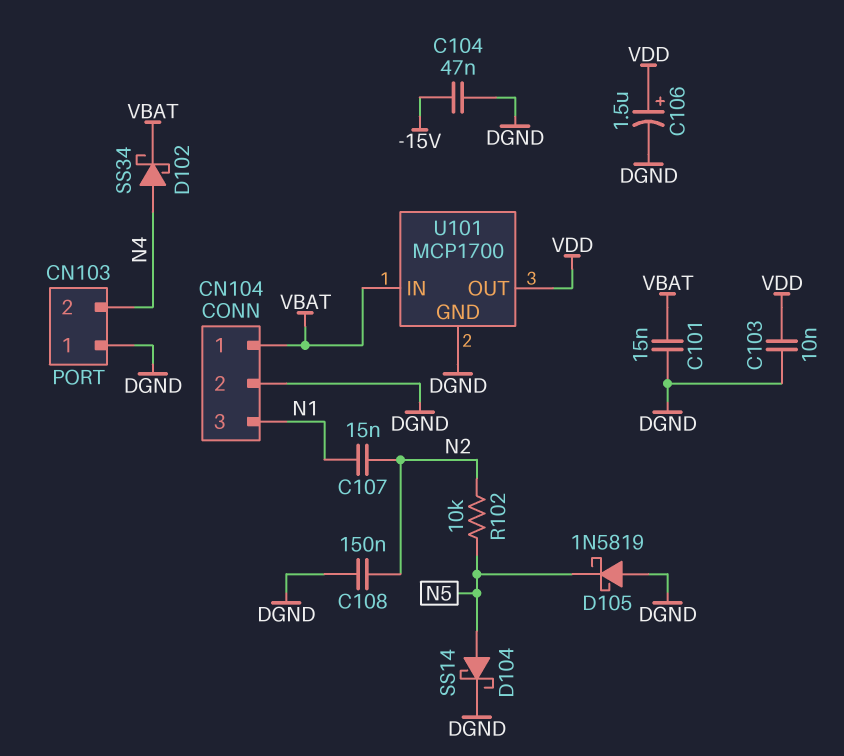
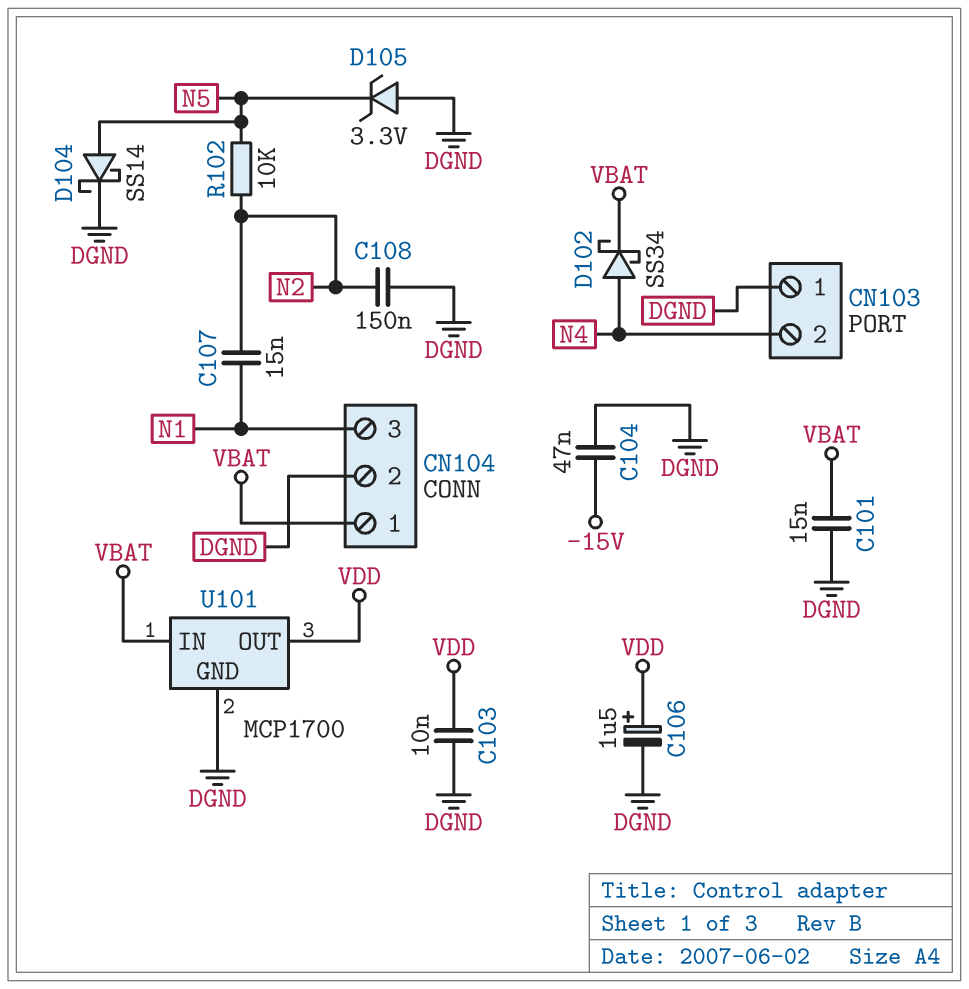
D105: schottky 1N5819 (A DGND, K N5) -> zener 3.3V (A DGND, K N5)

